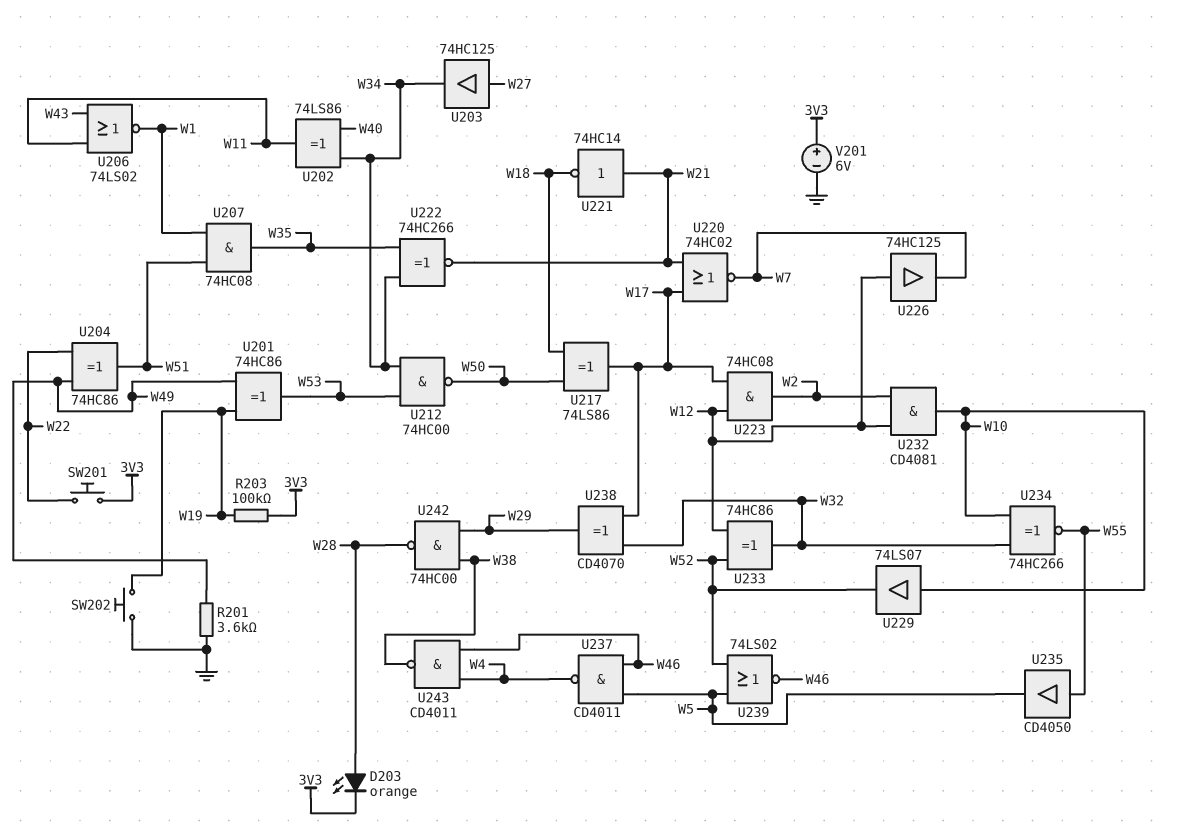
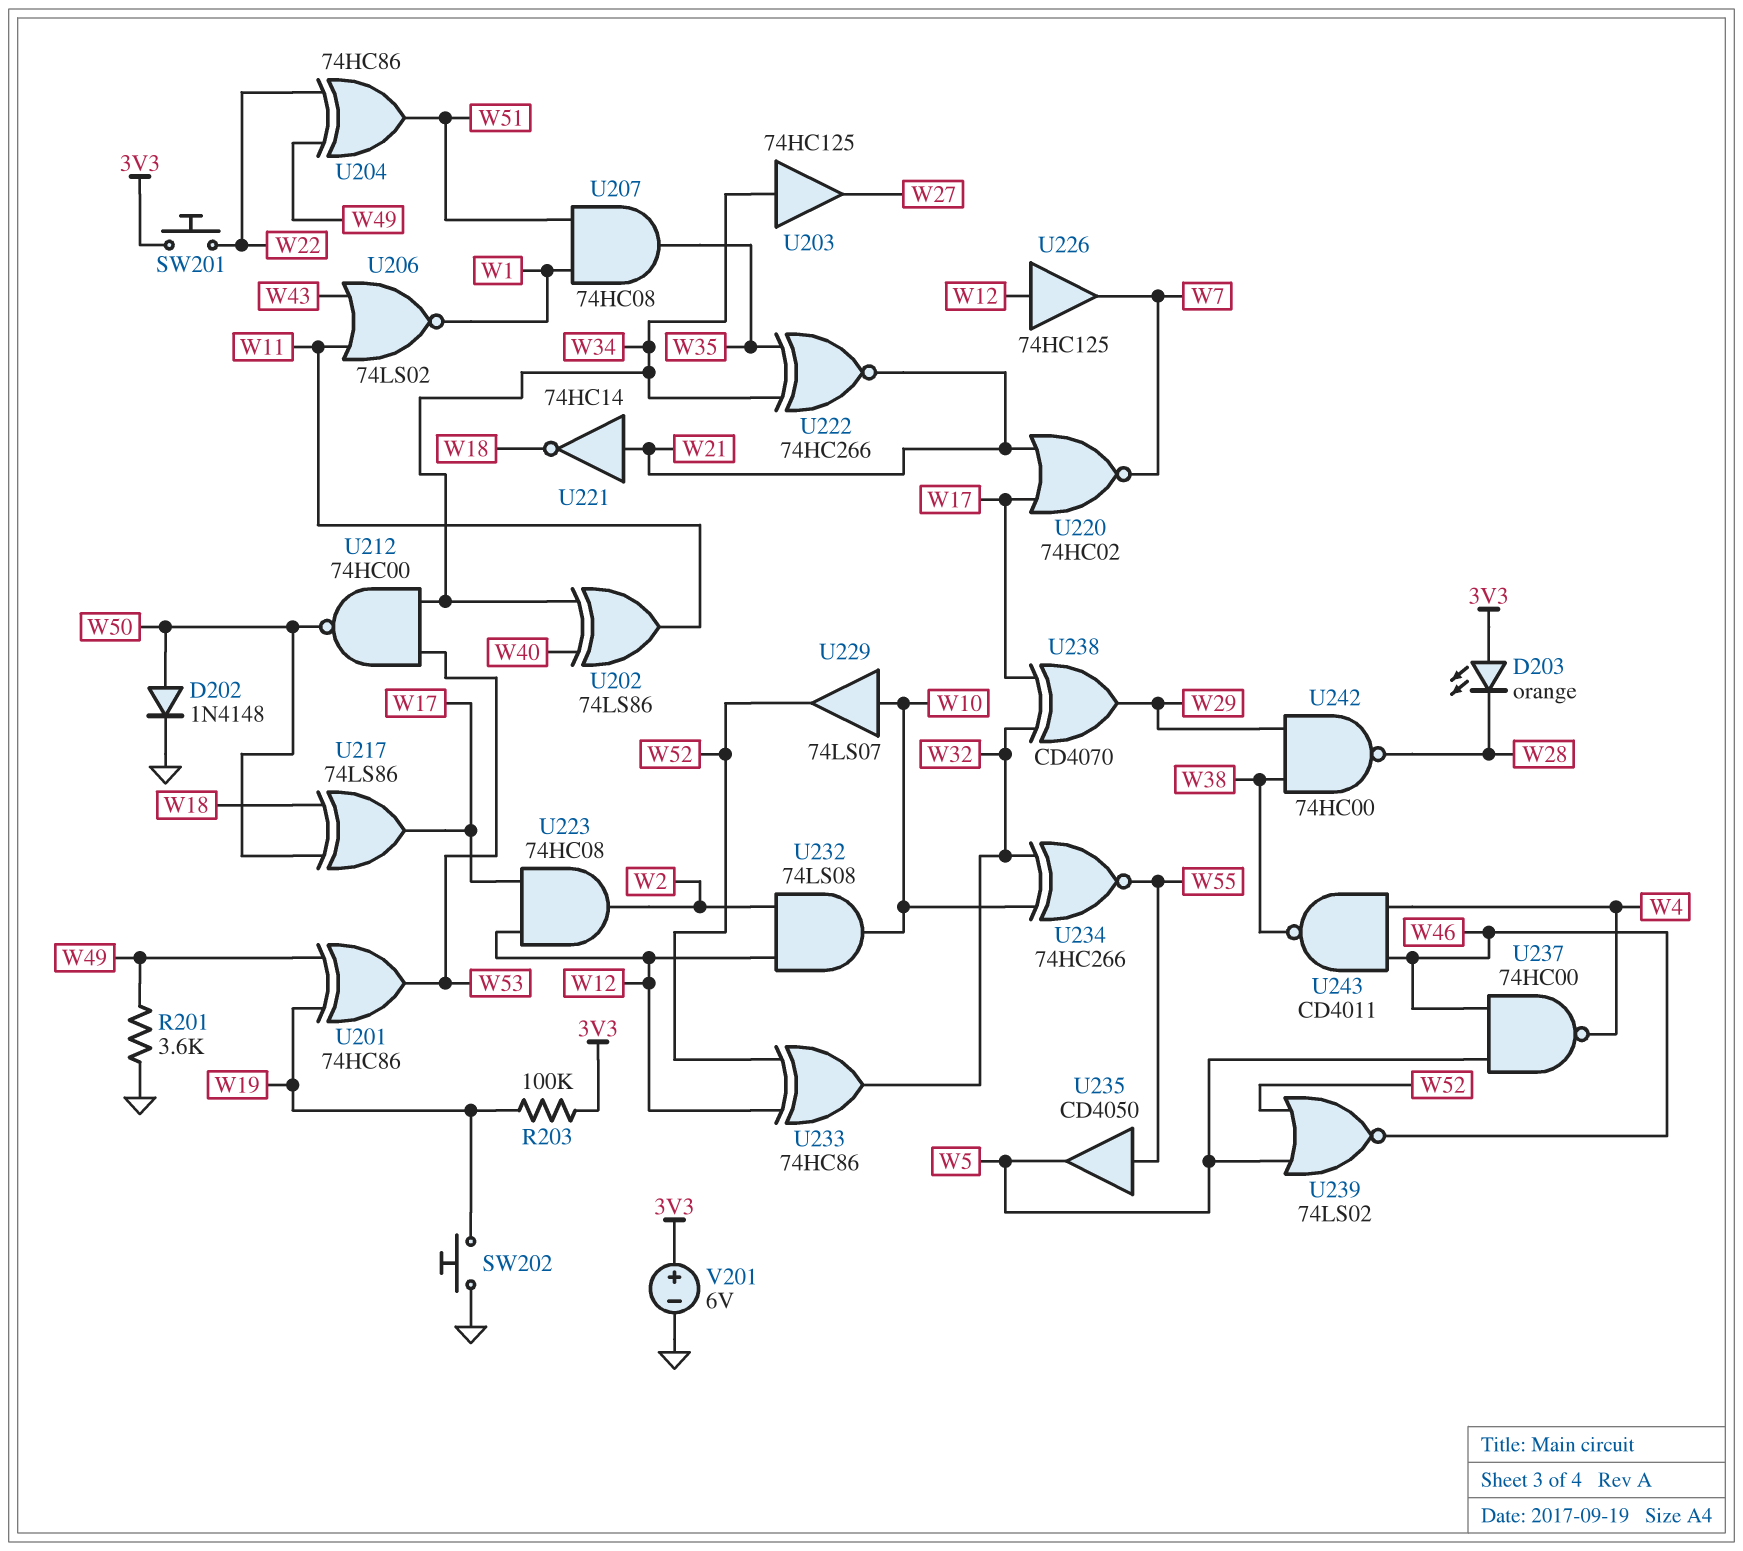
D202: none -> diode 1N4148 (A W50, K GND)
D203: LED orange (A W28, K 3V3) -> LED orange (A 3V3, K W28)
U203: buffer 74HC125 (in W27, out W34) -> buffer 74HC125 (in W34, out W27)
U232: AND CD4081 (in W2, in W12, out W10) -> AND 74LS08 (in W2, in W12, out W10)
U237: NAND CD4011 (in W5, in W46, out W4) -> NAND 74HC00 (in W5, in W46, out W4)

